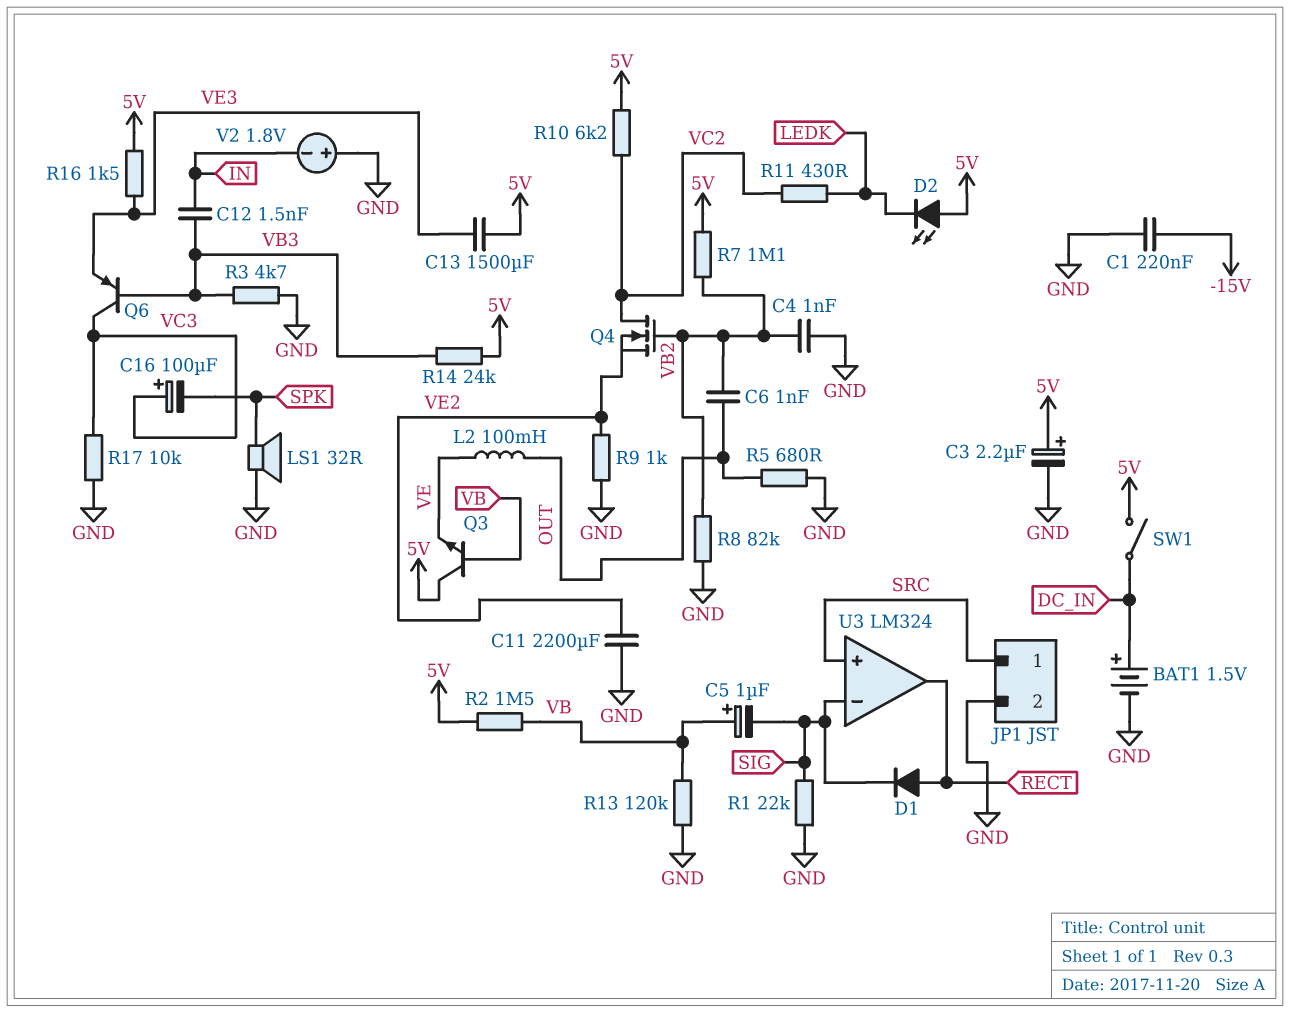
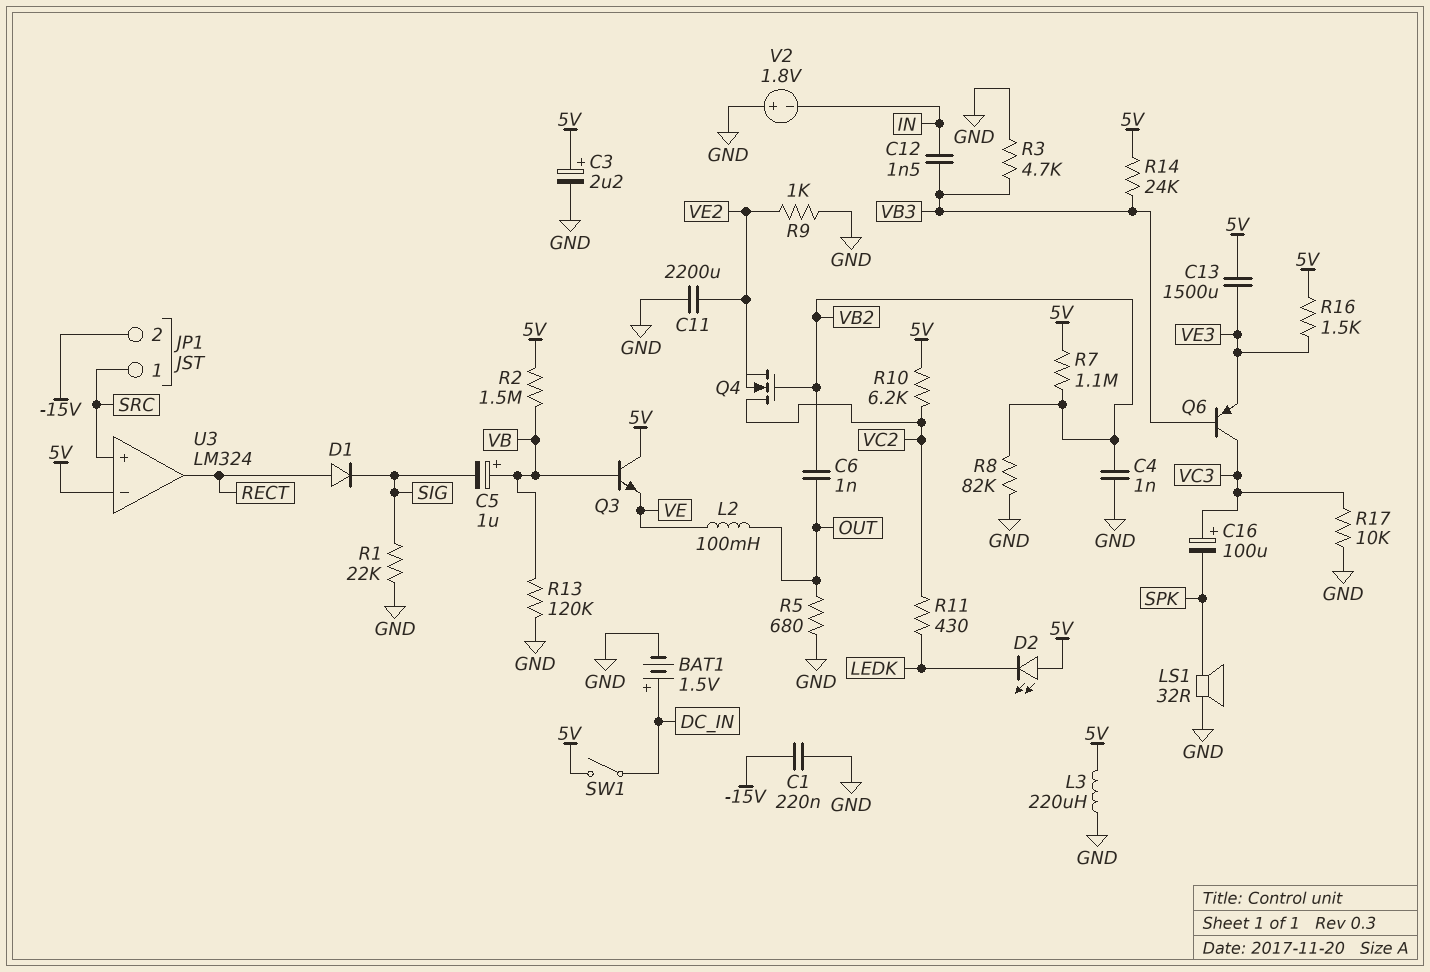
JP1 pin 2: GND -> -15V
L3: none -> 220uH (5V, GND)
U3 pin in-: SIG -> 5V

